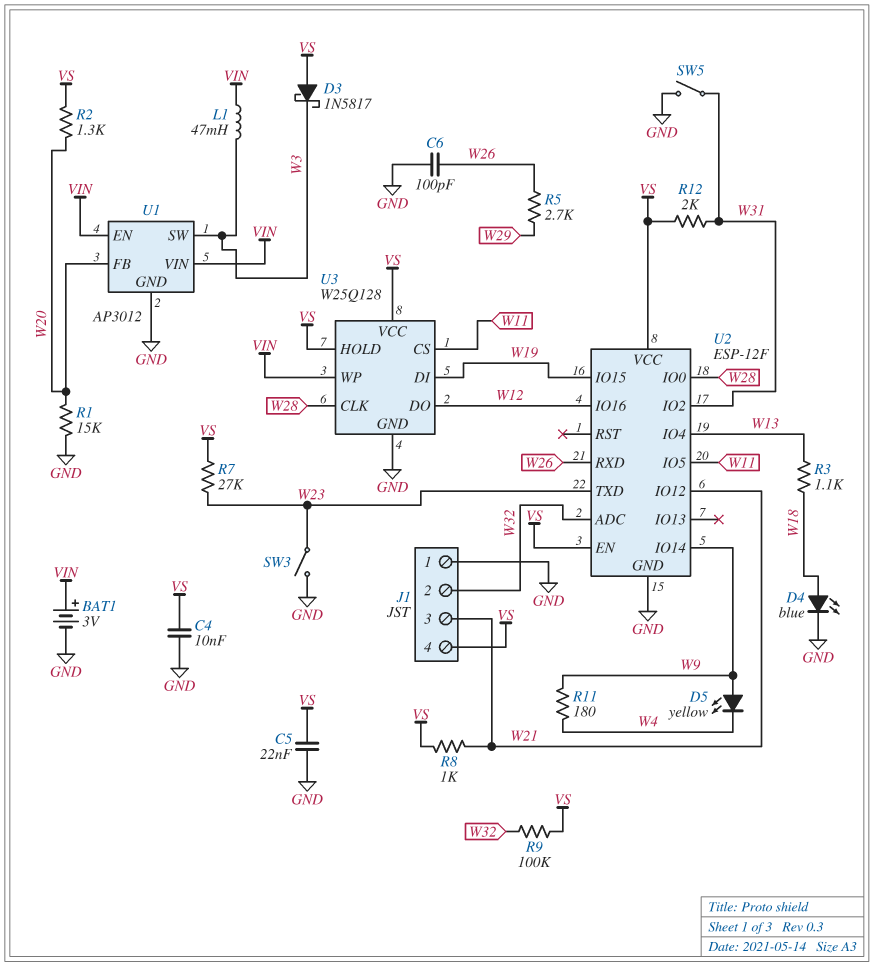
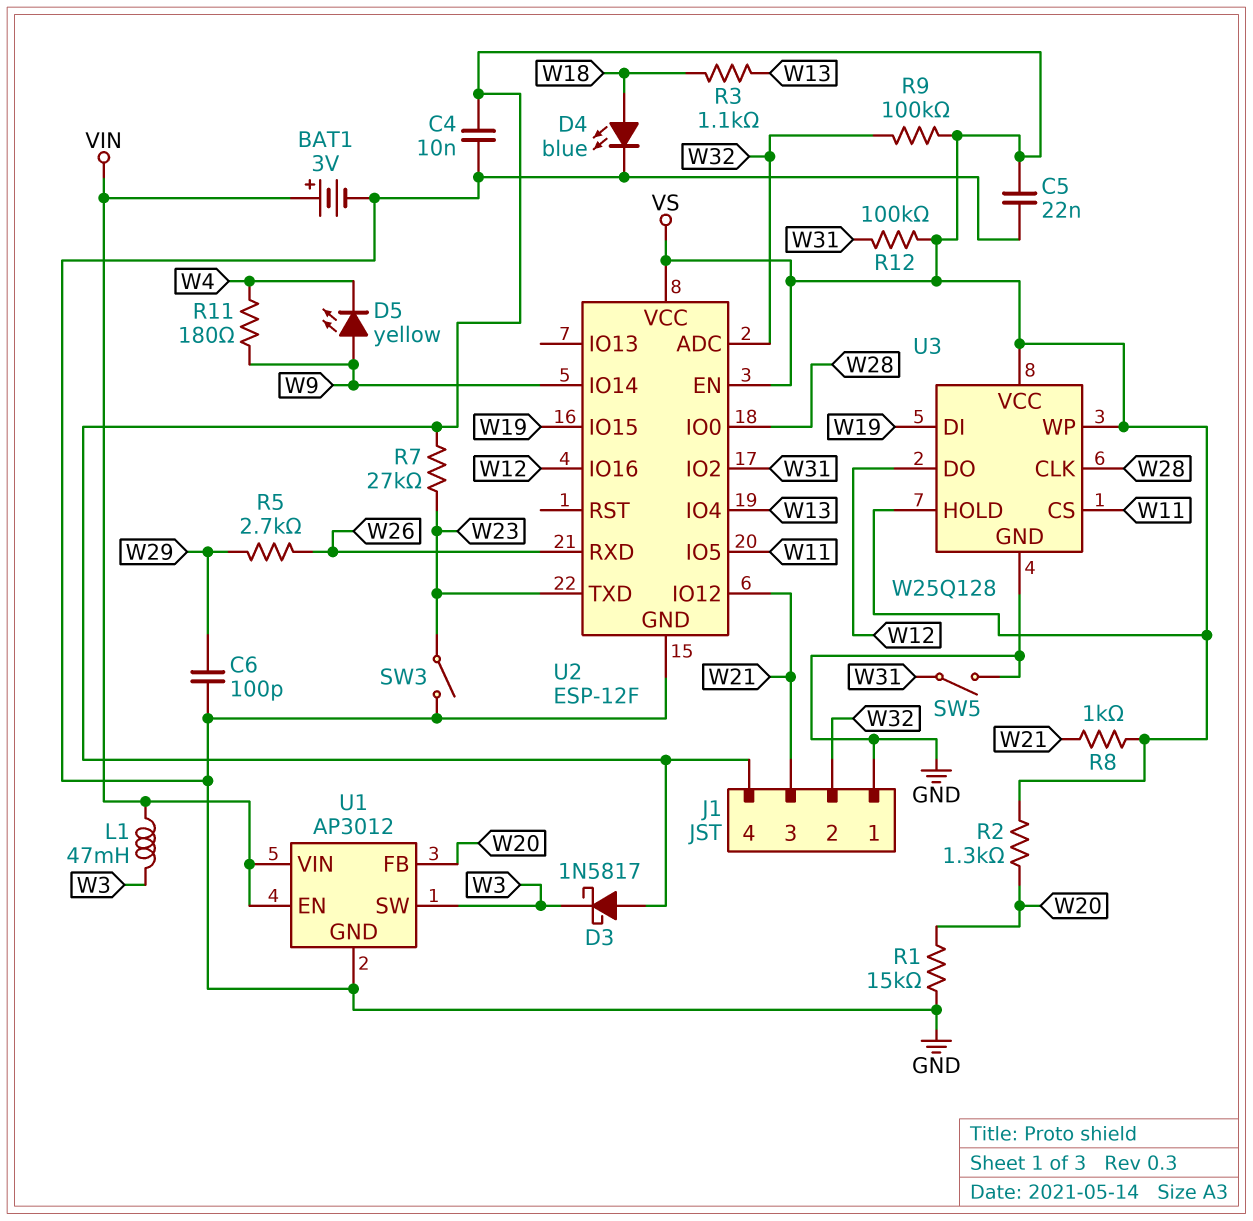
C6: 100pF (GND, W26) -> 100pF (GND, W29)
R12: 2k (VS, W31) -> 100k (VS, W31)
U3 pin WP: VIN -> VS

